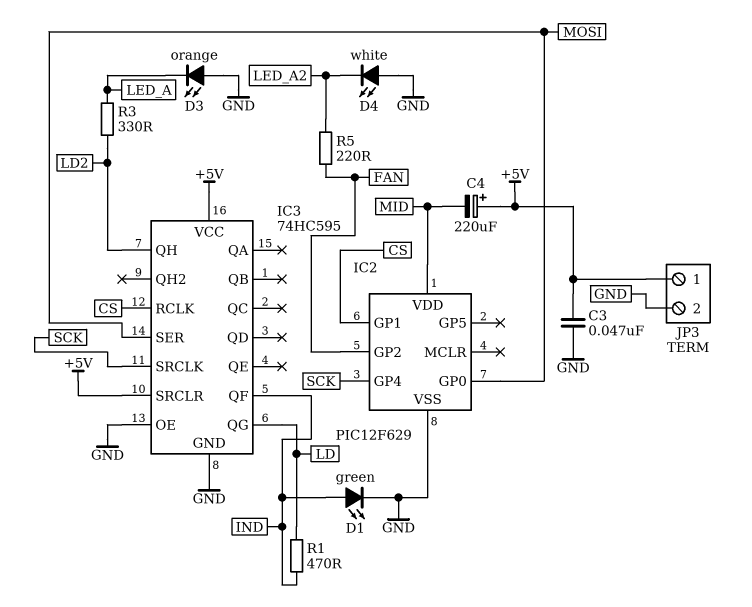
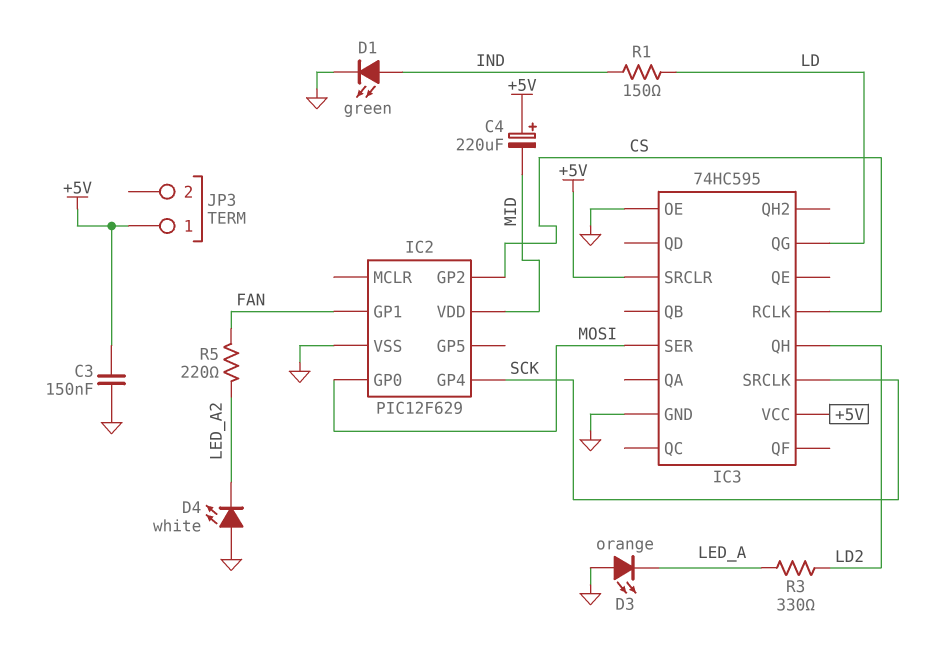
C3: 47nF (+5V, GND) -> 150nF (+5V, GND)
IC2 pin GP1: CS -> FAN
IC2 pin GP2: FAN -> CS
IC3 pin QF: IND -> none
JP3 pin 2: GND -> none
R1: 470 (IND, LD) -> 150 (IND, LD)

